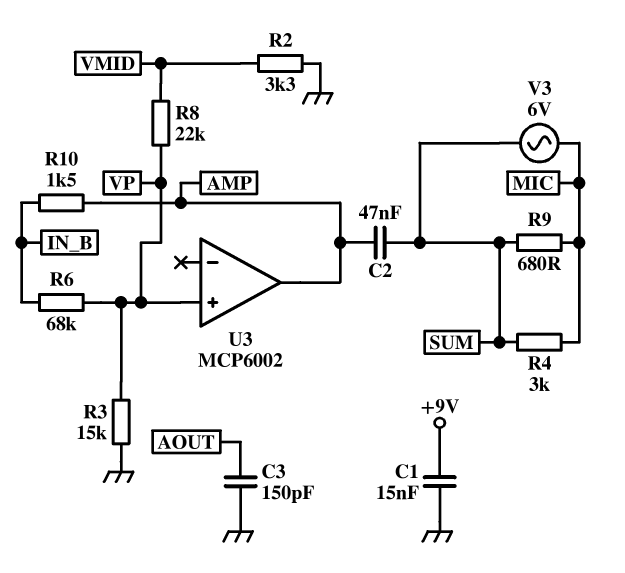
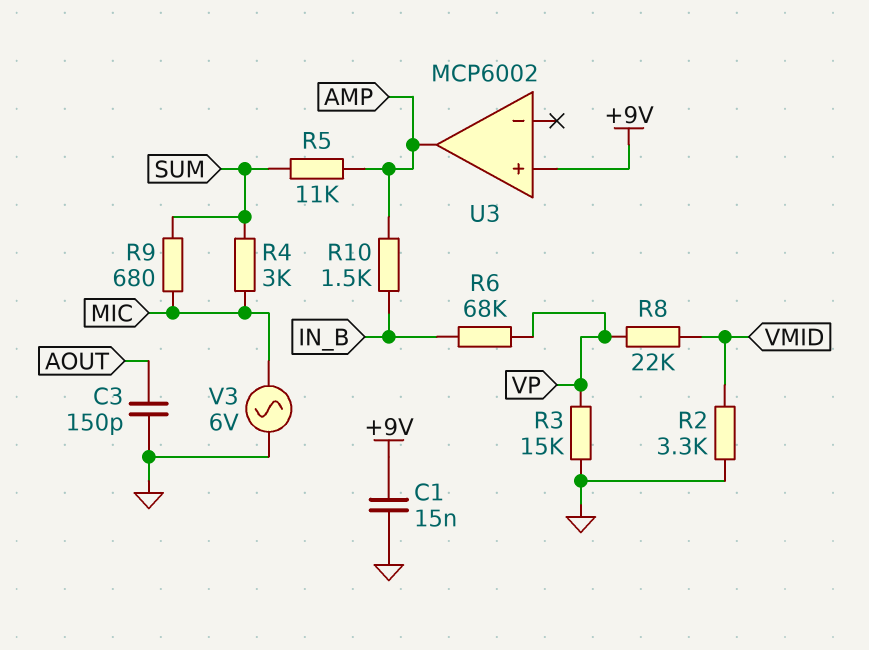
C2: 47nF (AMP, SUM) -> none
R5: none -> 11k (AMP, SUM)
U3 pin in+: VP -> +9V
V3: AC 6V (MIC, SUM) -> AC 6V (GND, MIC)

